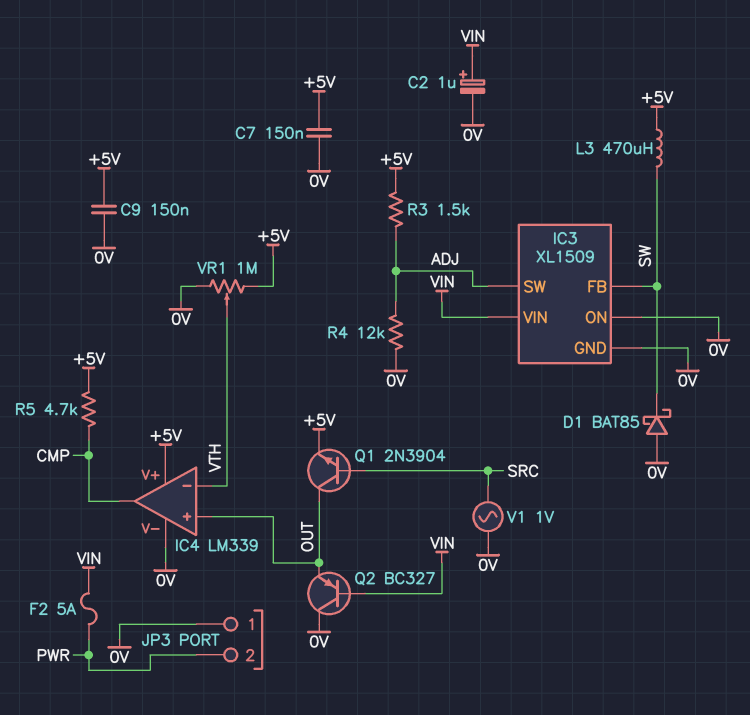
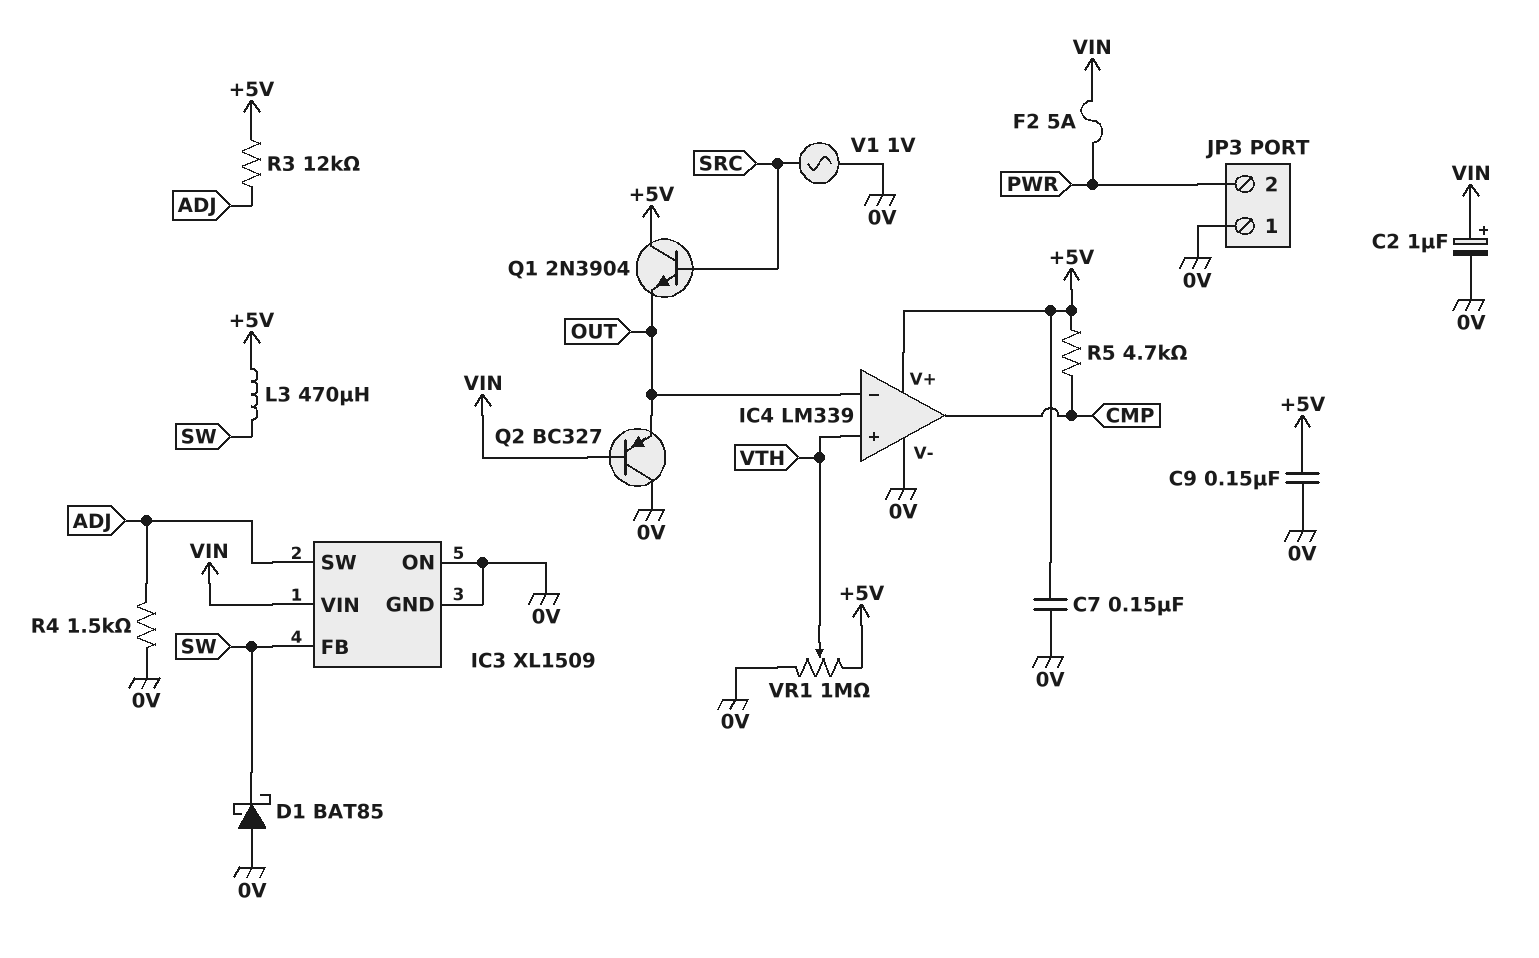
IC4 pin in+: OUT -> VTH
IC4 pin in-: VTH -> OUT
Q1: NPN 2N3904 (B SRC, C OUT, E +5V) -> NPN 2N3904 (B SRC, C +5V, E OUT)
R3: 1.5k (+5V, ADJ) -> 12k (+5V, ADJ)
R4: 12k (0V, ADJ) -> 1.5k (0V, ADJ)

